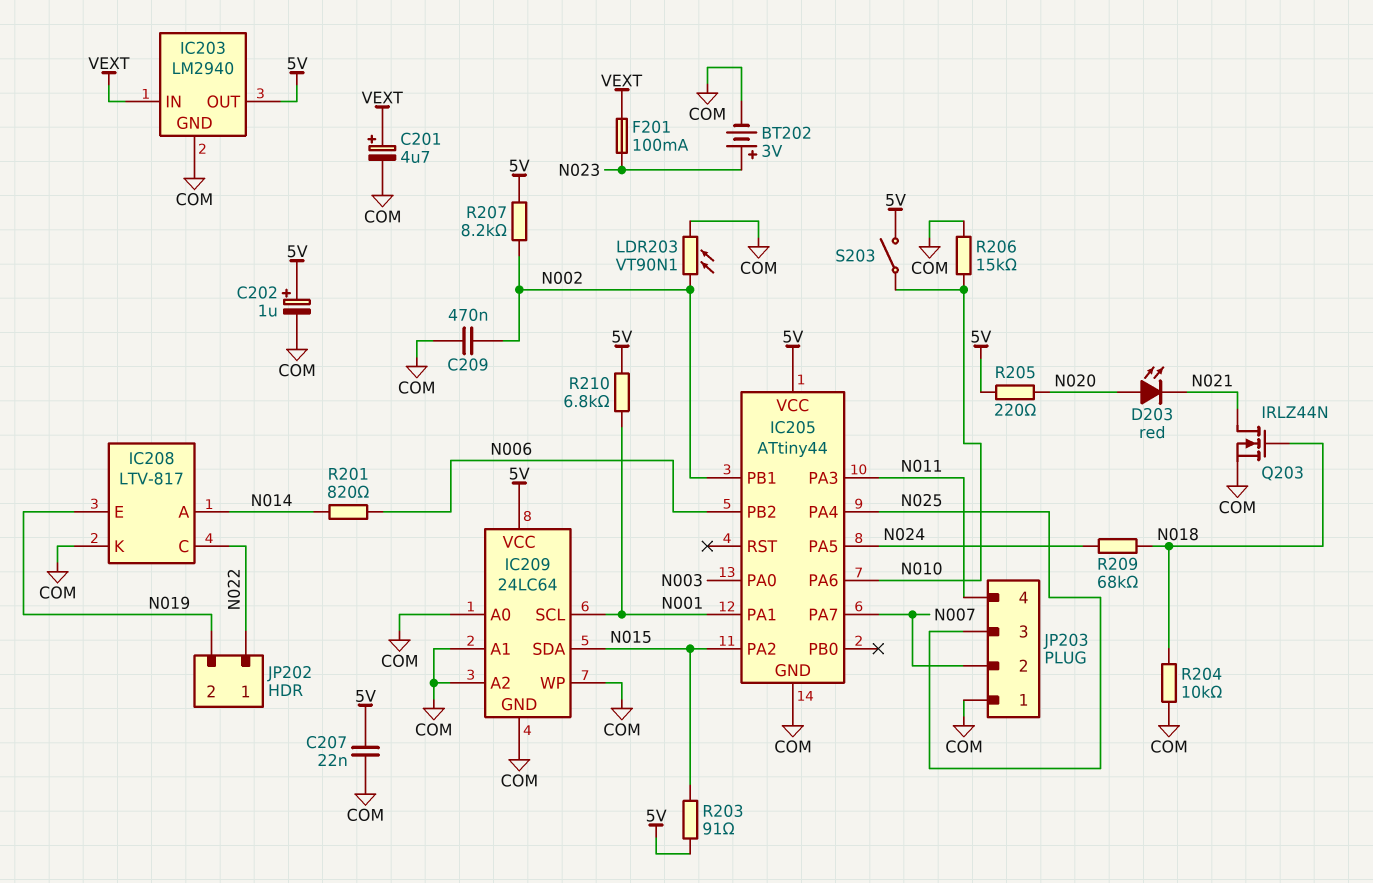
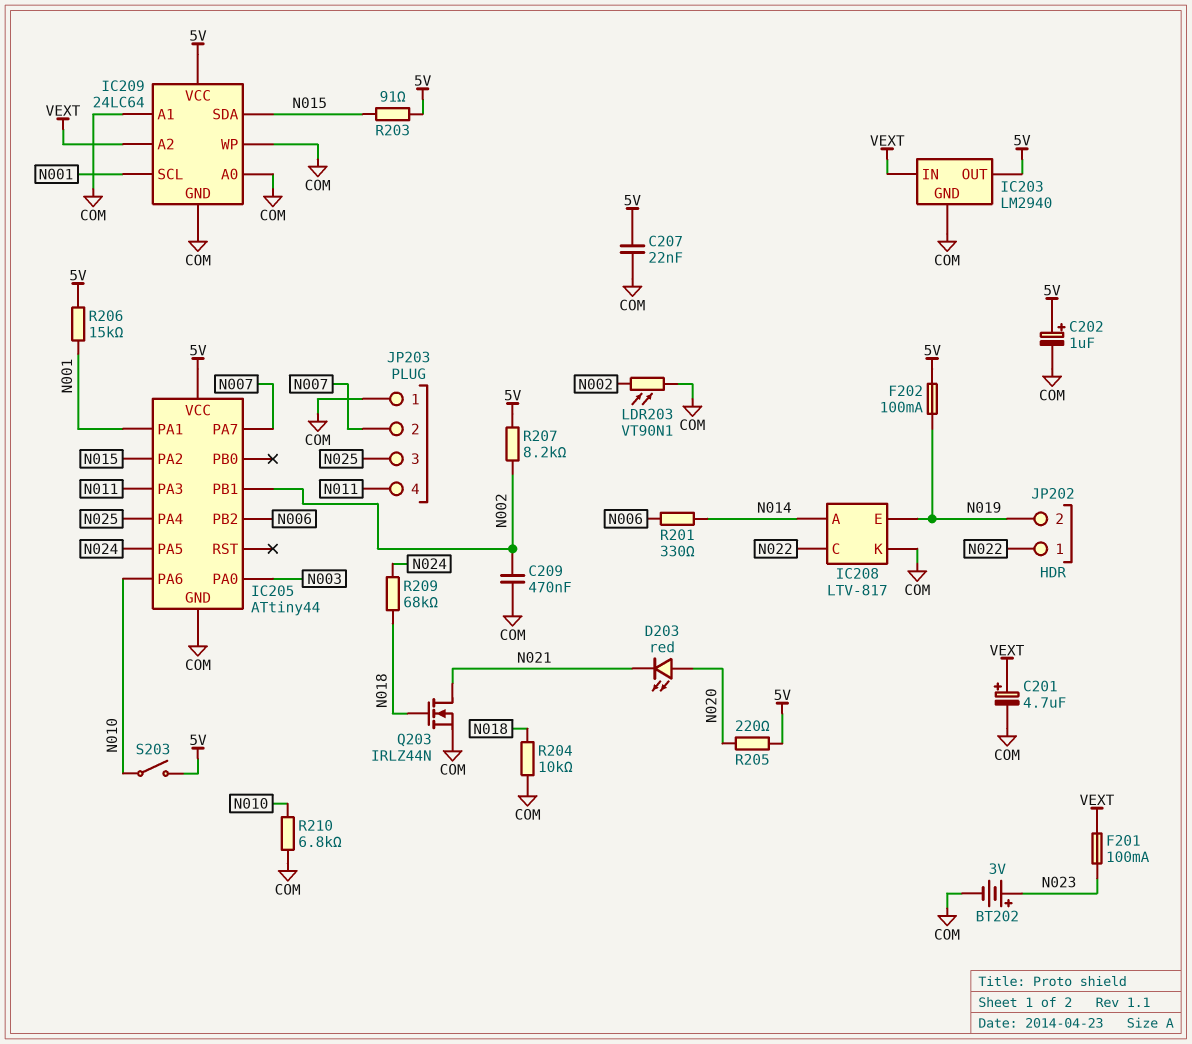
F202: none -> 100mA (5V, N019)
IC209 pin A2: COM -> VEXT
R201: 820 (N006, N014) -> 330 (N006, N014)
R206: 15k (COM, N010) -> 15k (5V, N001)
R210: 6.8k (5V, N001) -> 6.8k (COM, N010)

